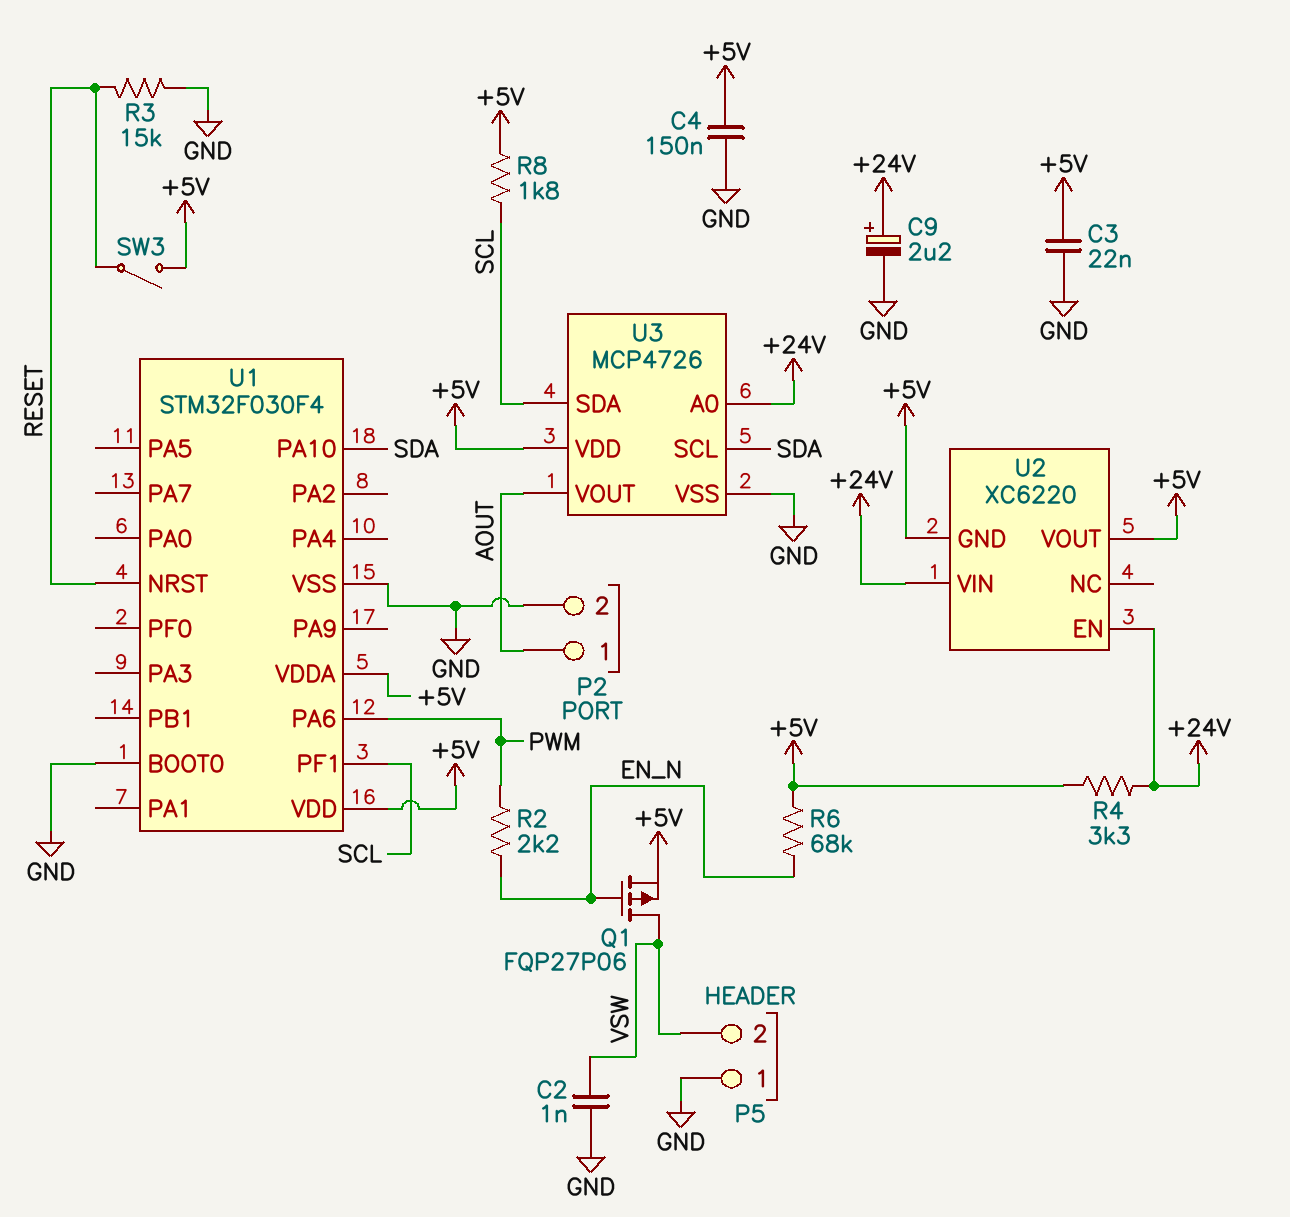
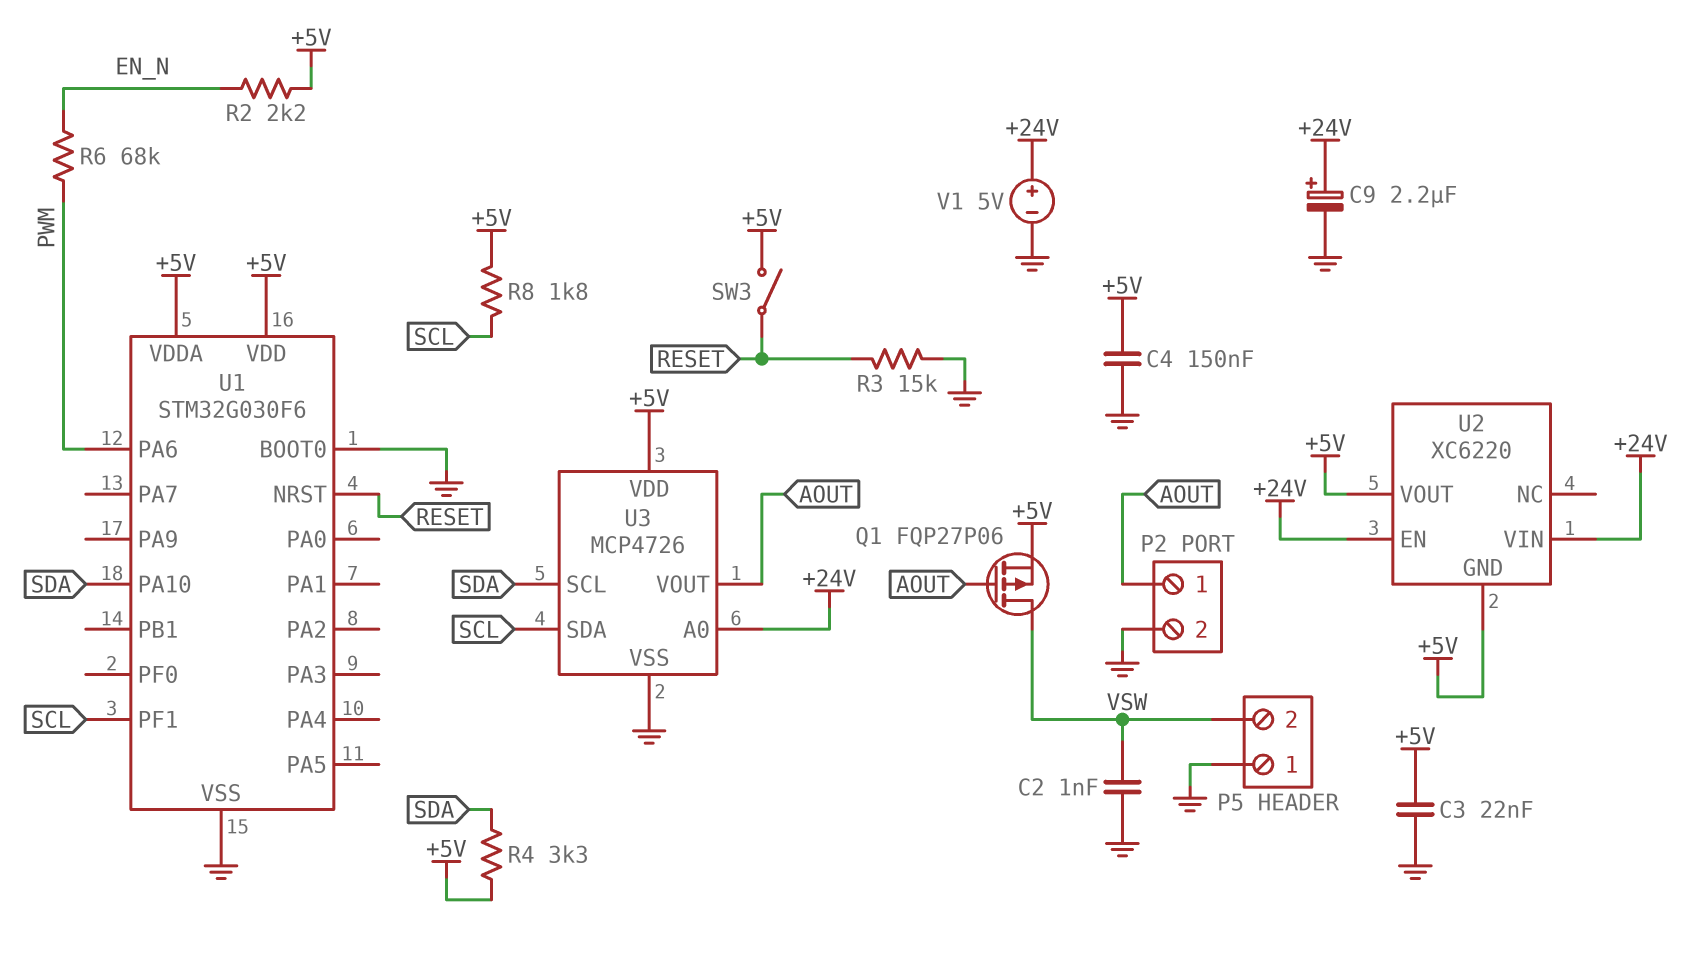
Q1: PMOS FQP27P06 (G EN_N, D VSW, S +5V) -> PMOS FQP27P06 (G AOUT, D VSW, S +5V)
R2: 2.2k (EN_N, PWM) -> 2.2k (+5V, EN_N)
R4: 3.3k (+5V, +24V) -> 3.3k (+5V, SDA)
R6: 68k (+5V, EN_N) -> 68k (EN_N, PWM)
U1: STM32F030F4 -> STM32G030F6
V1: none -> 5V (plus +24V, minus GND)

